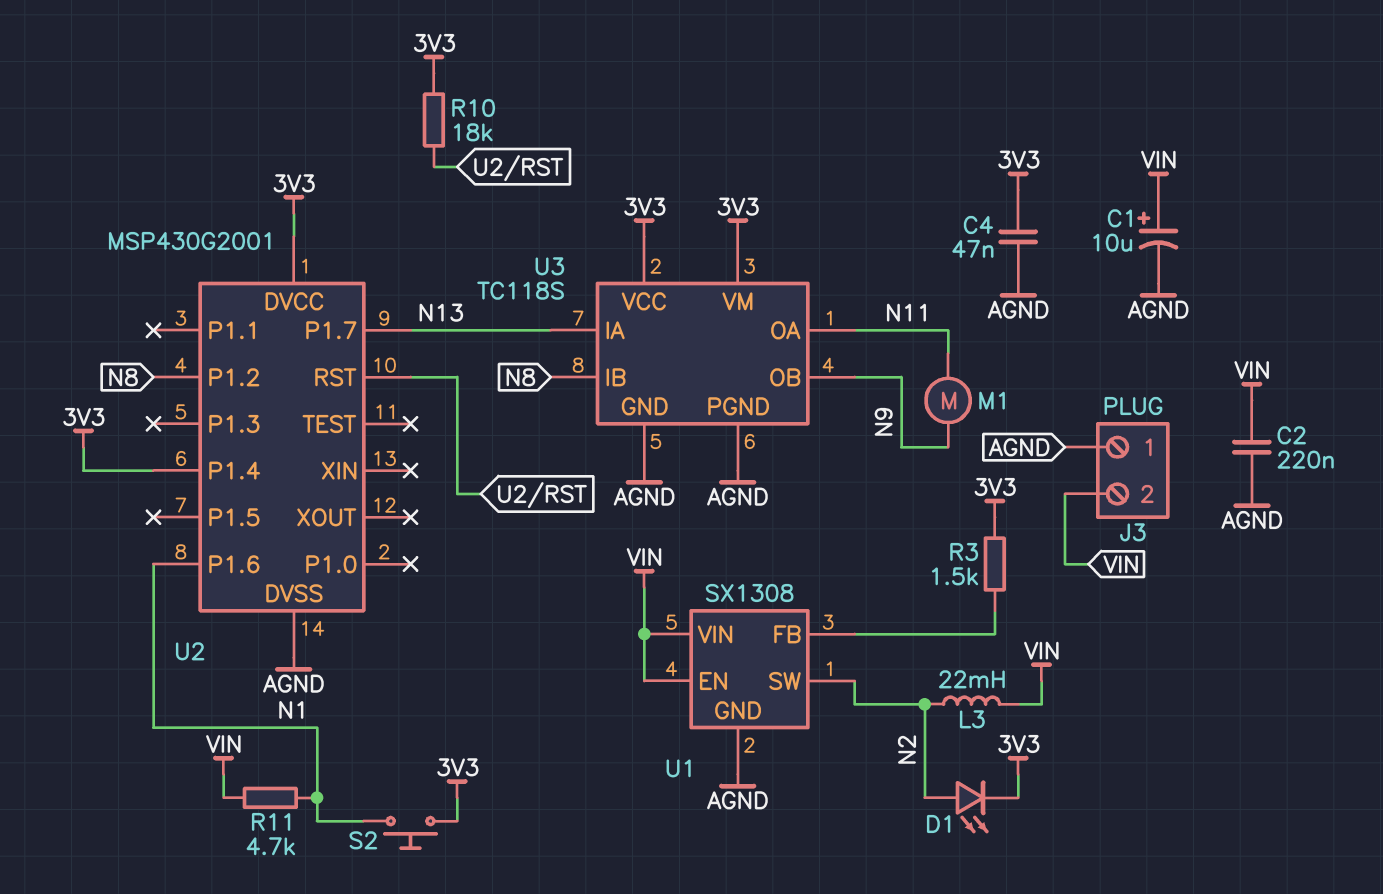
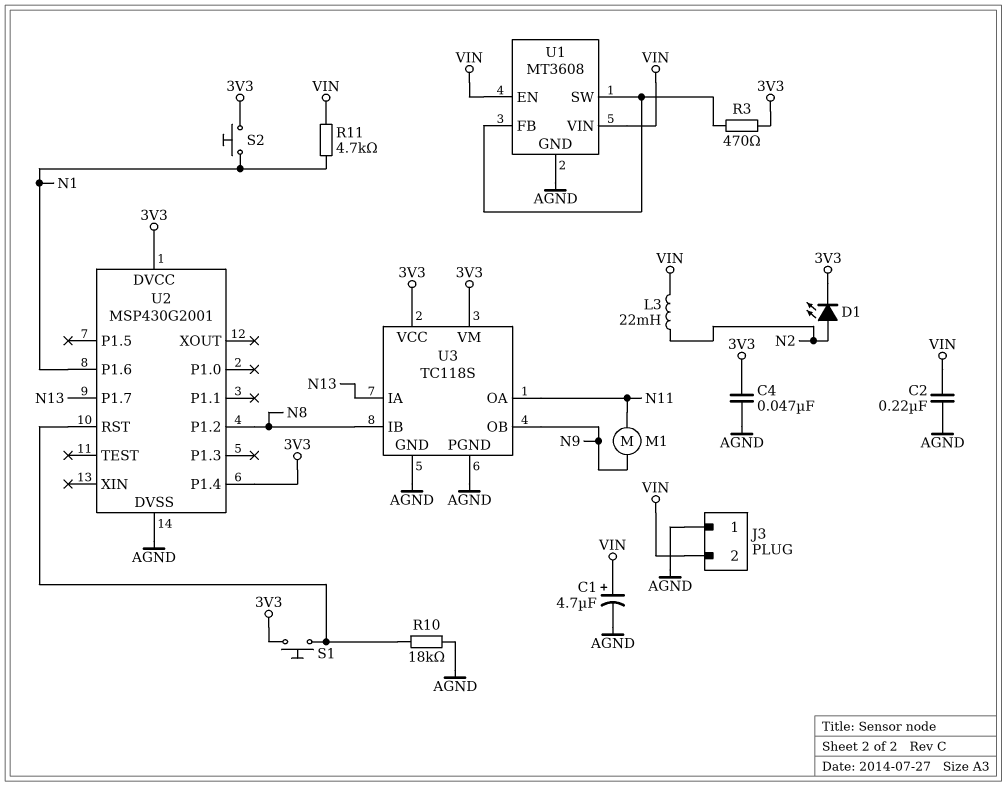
C1: 10uF (plus VIN, minus AGND) -> 4.7uF (plus VIN, minus AGND)
R3: 1.5k (3V3, U1/FB) -> 470 (3V3, U1/FB)
R10: 18k (3V3, U2/RST) -> 18k (AGND, U2/RST)
S1: none -> button (3V3, U2/RST)
U1: SX1308 -> MT3608
U1 pin SW: N2 -> U1/FB

